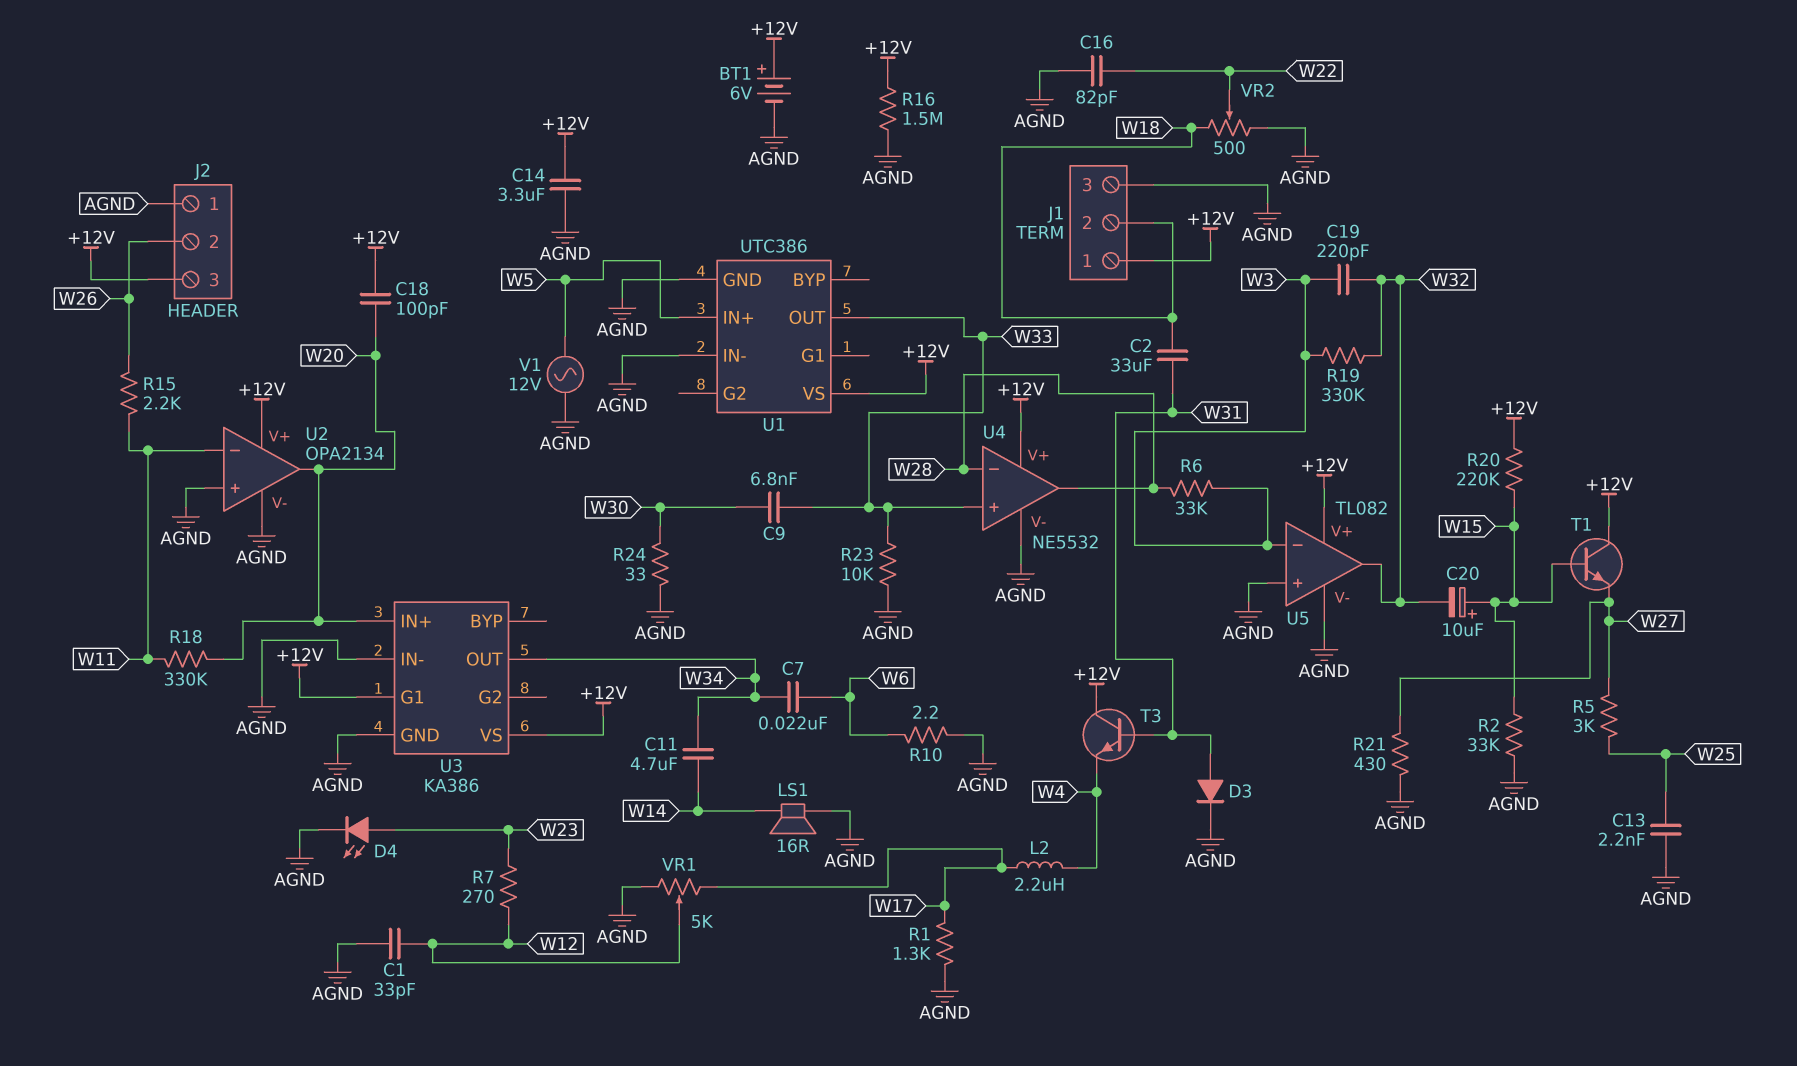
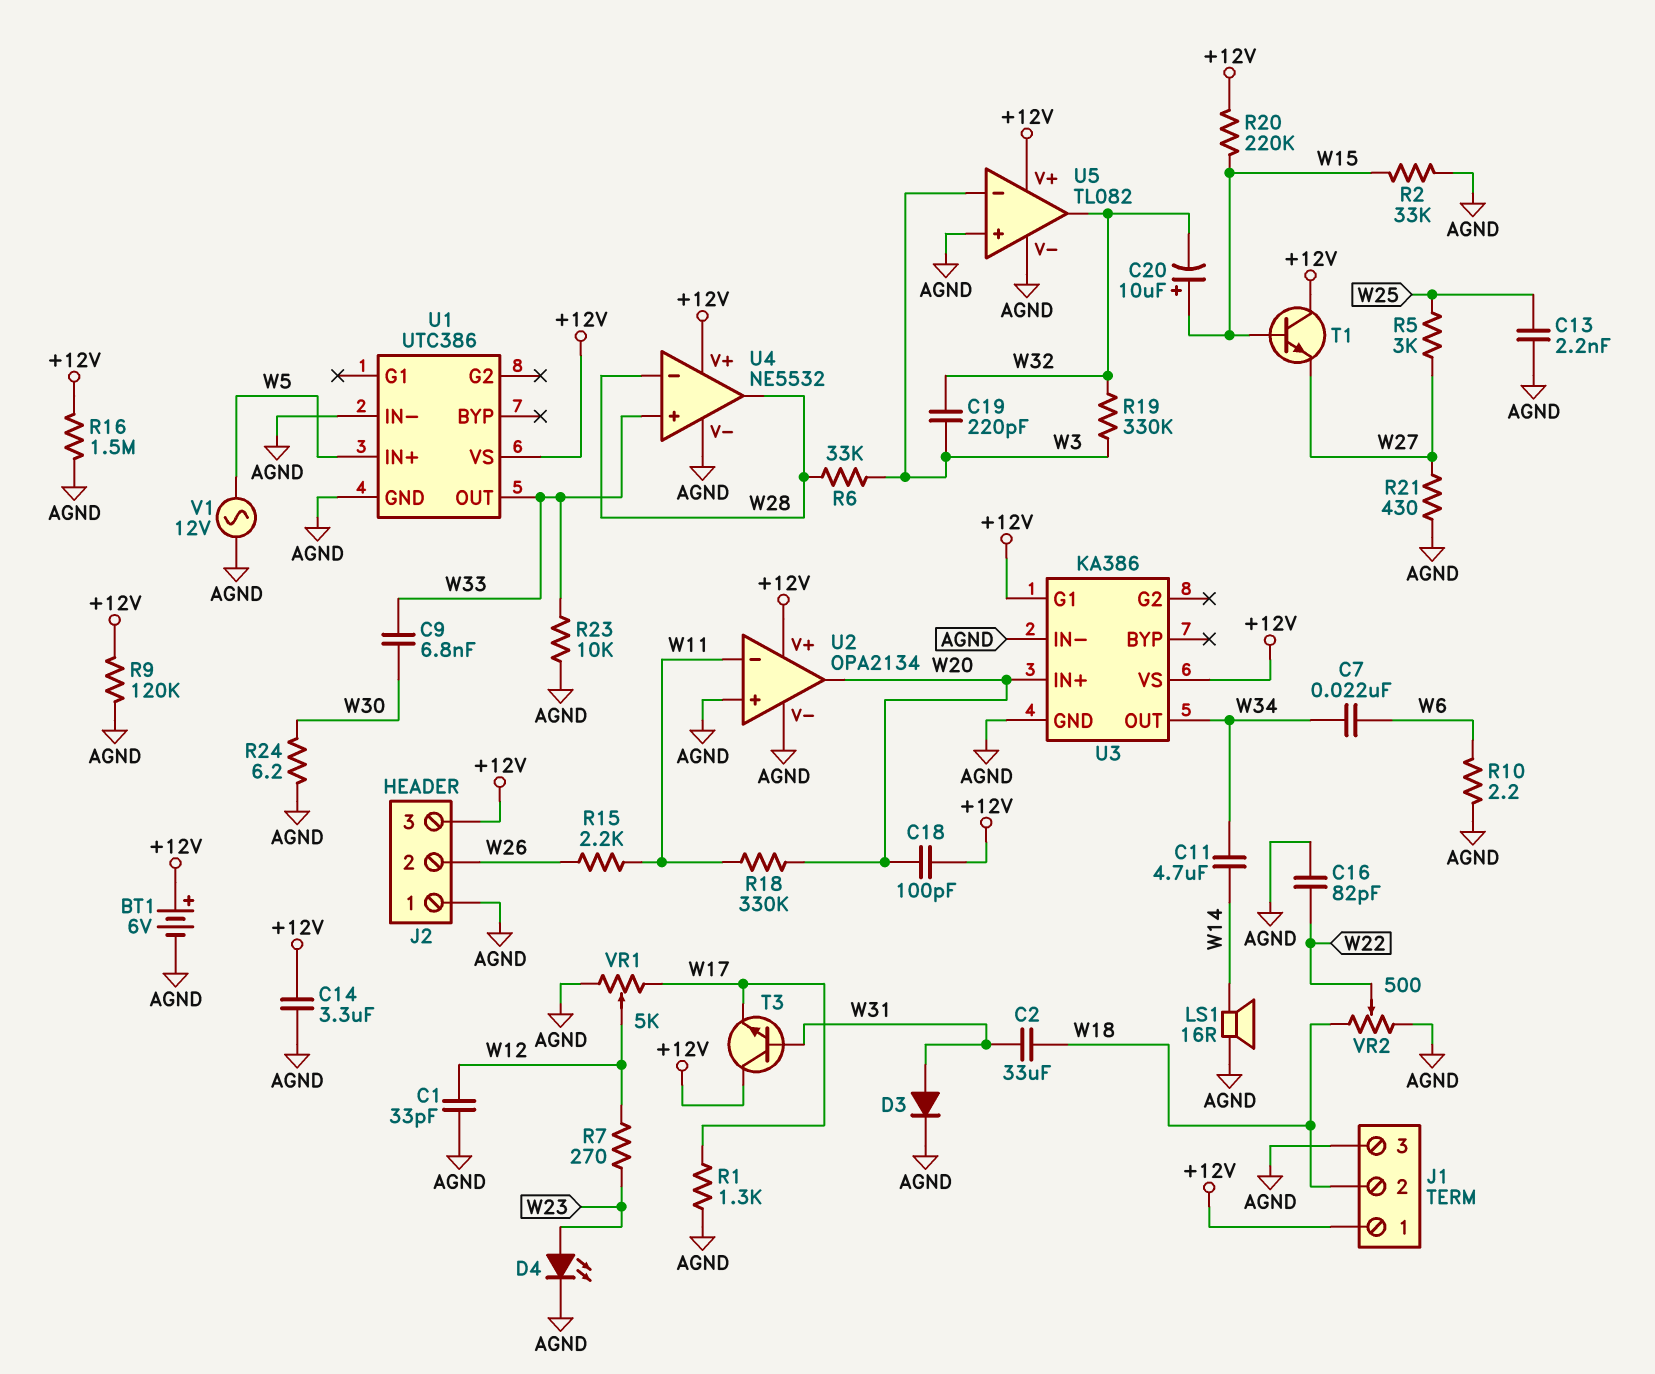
L2: 2.2uH (W4, W17) -> none
R9: none -> 120k (+12V, AGND)
R24: 33 (AGND, W30) -> 6.2 (AGND, W30)
T3: NPN (B W31, C +12V, E W4) -> NPN (B W31, C +12V, E W17)

